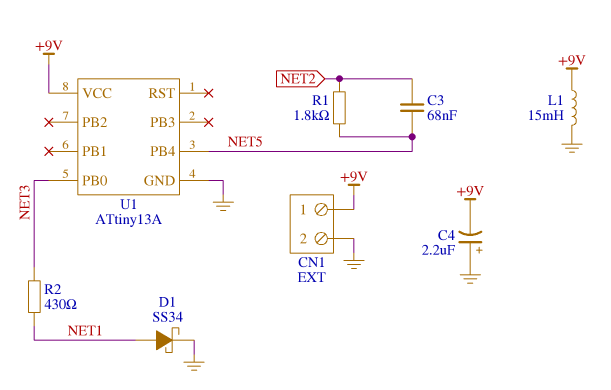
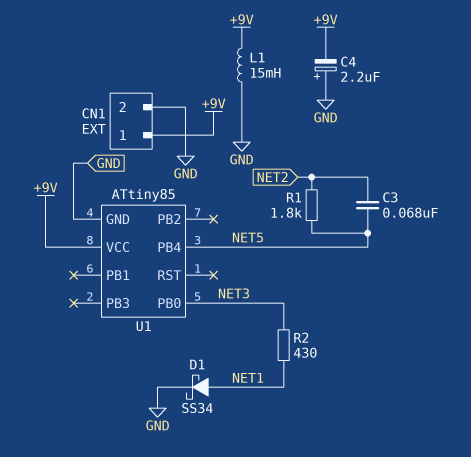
U1: ATtiny13A -> ATtiny85

